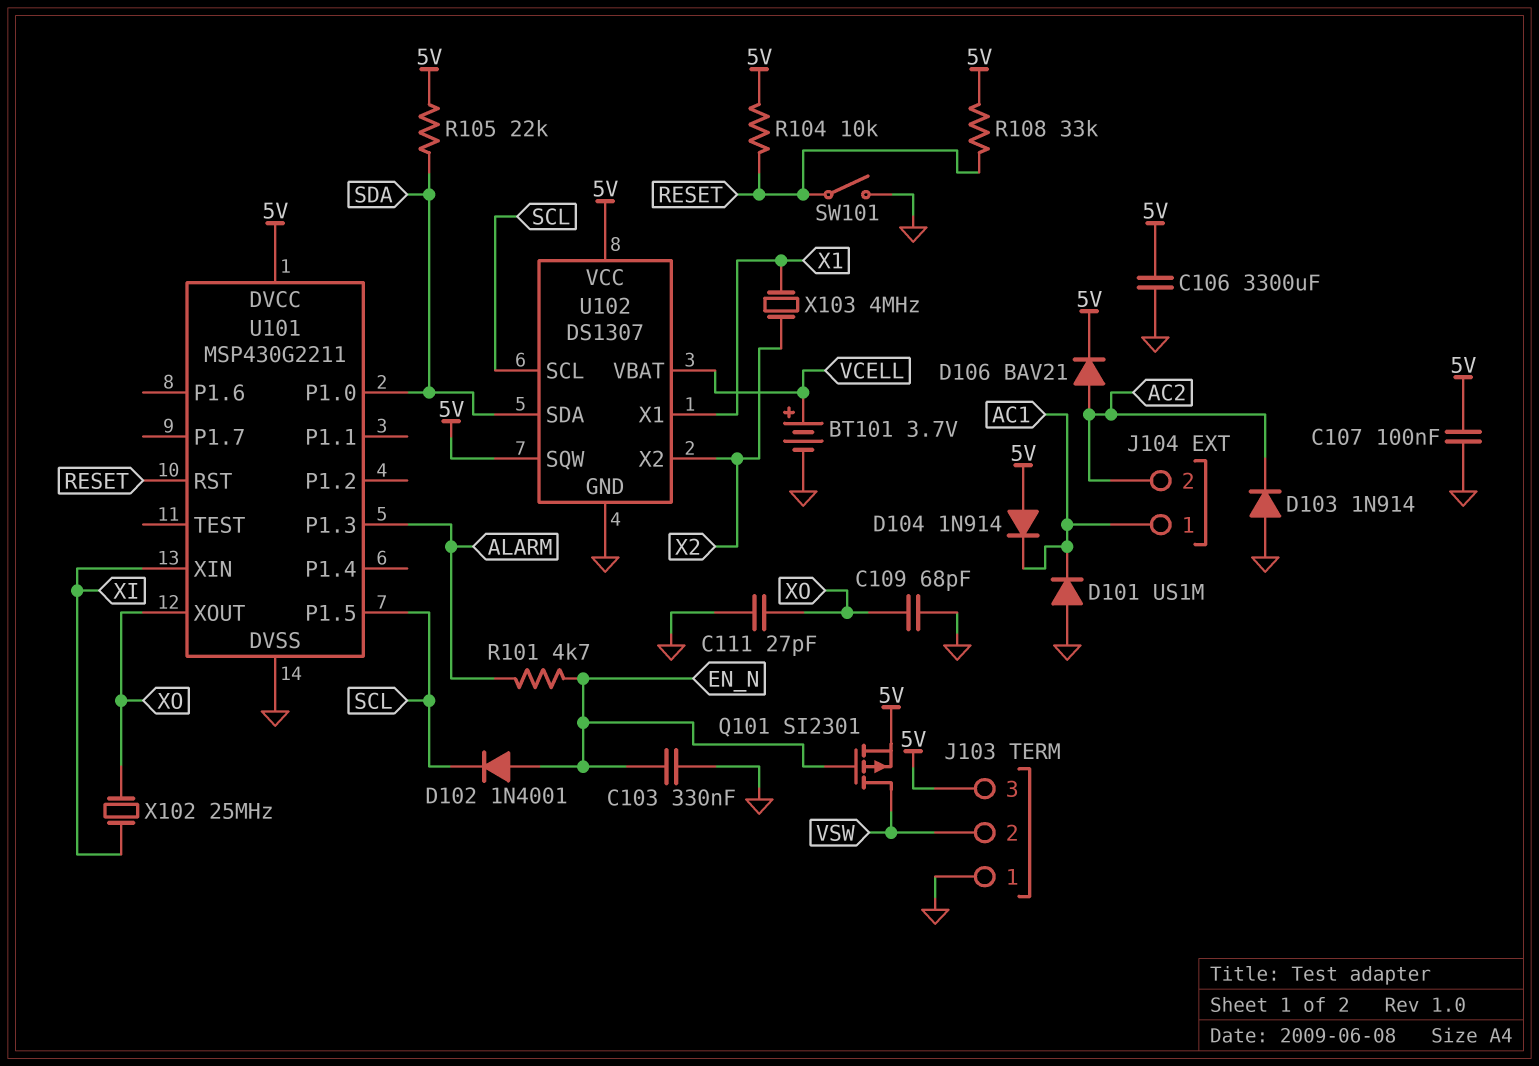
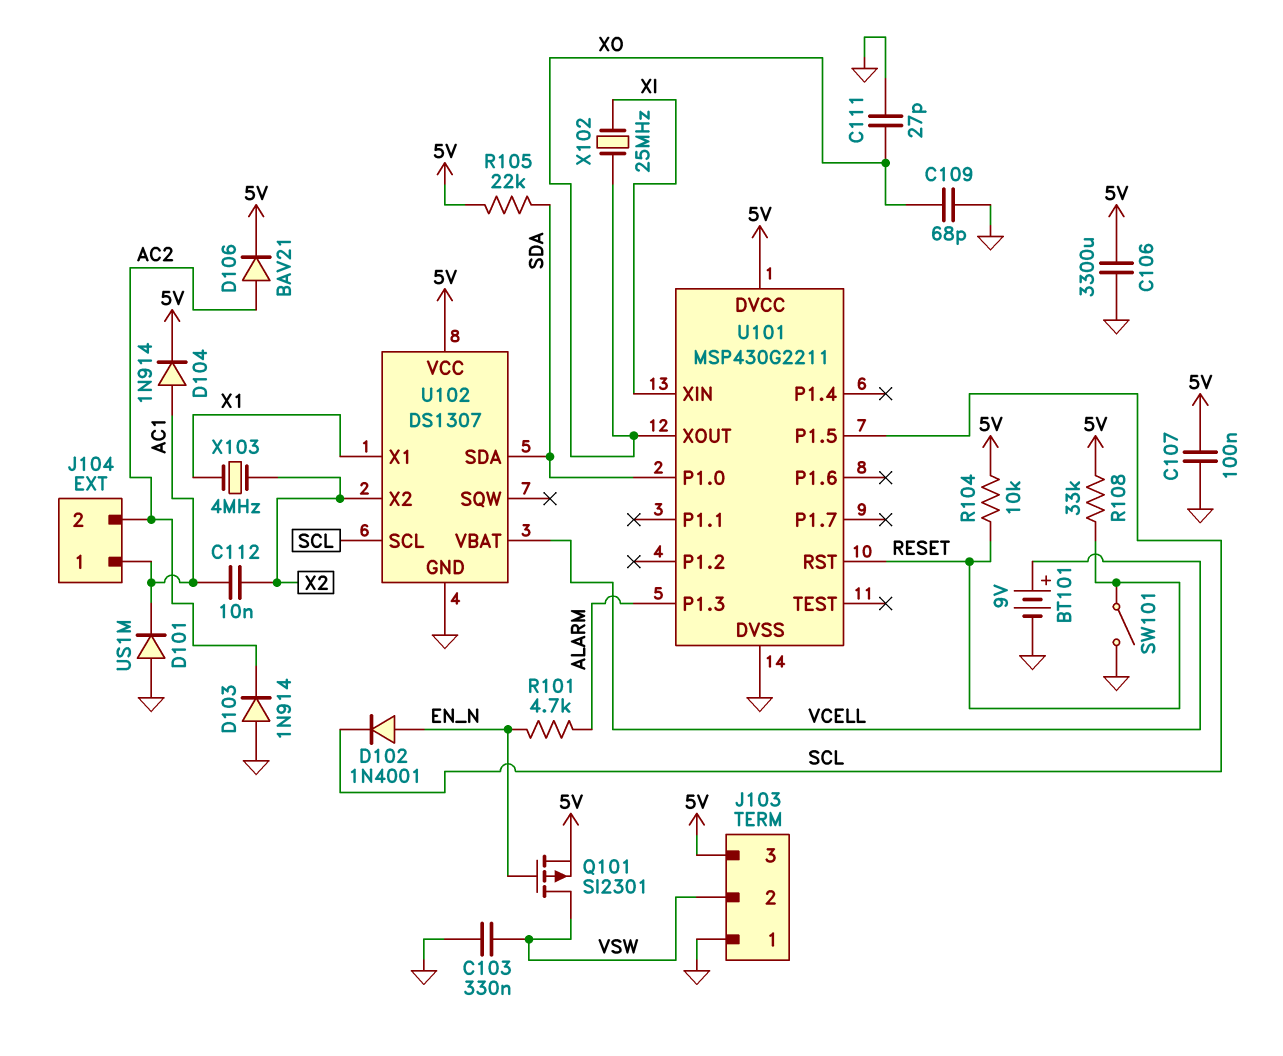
BT101: 3.7V (plus VCELL, minus GND) -> 9V (plus VCELL, minus GND)
C103: 330nF (EN_N, GND) -> 330nF (GND, VSW)
C112: none -> 10nF (AC1, X2)
D104: diode 1N914 (A 5V, K AC1) -> diode 1N914 (A AC1, K 5V)
U102 pin SQW: 5V -> none

